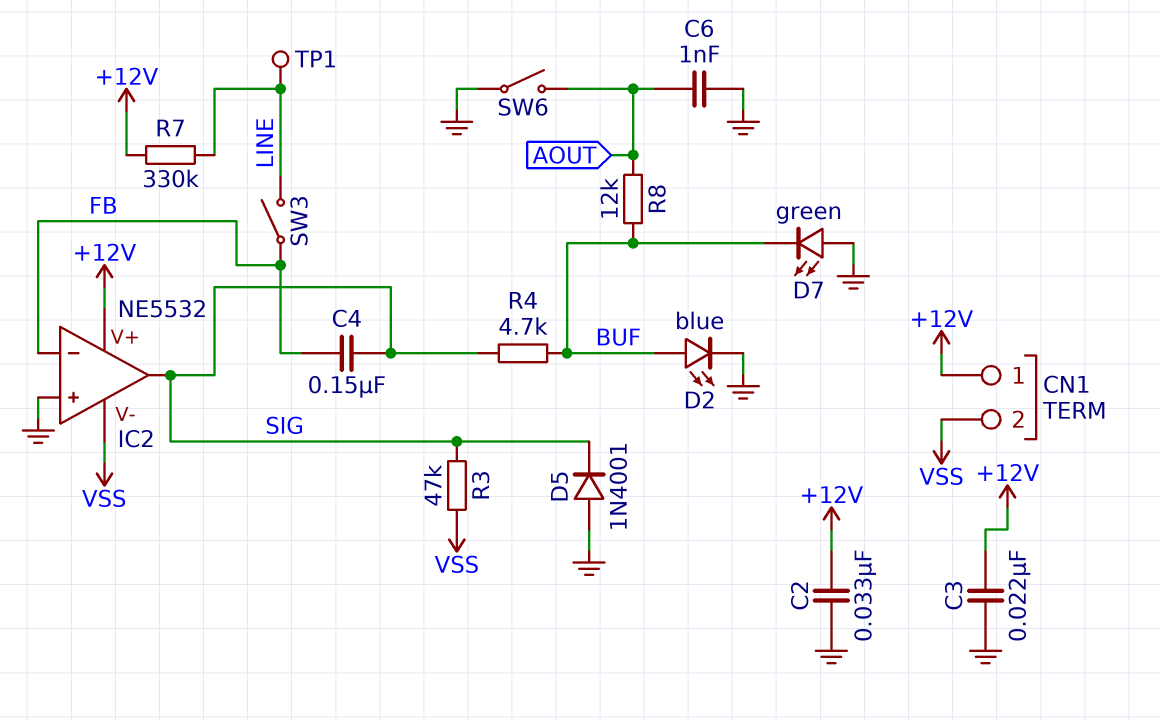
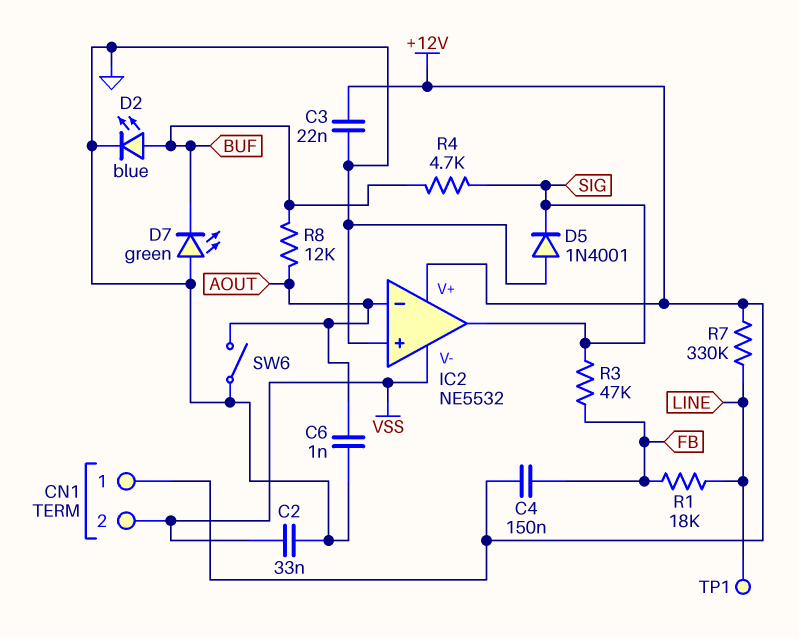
C2: 33nF (+12V, GND) -> 33nF (GND, VSS)
C4: 150nF (FB, SIG) -> 150nF (+12V, FB)
IC2 pin in-: FB -> AOUT
R1: none -> 18k (FB, LINE)
R3: 47k (SIG, VSS) -> 47k (FB, SIG)
SW3: switch (FB, LINE) -> none

